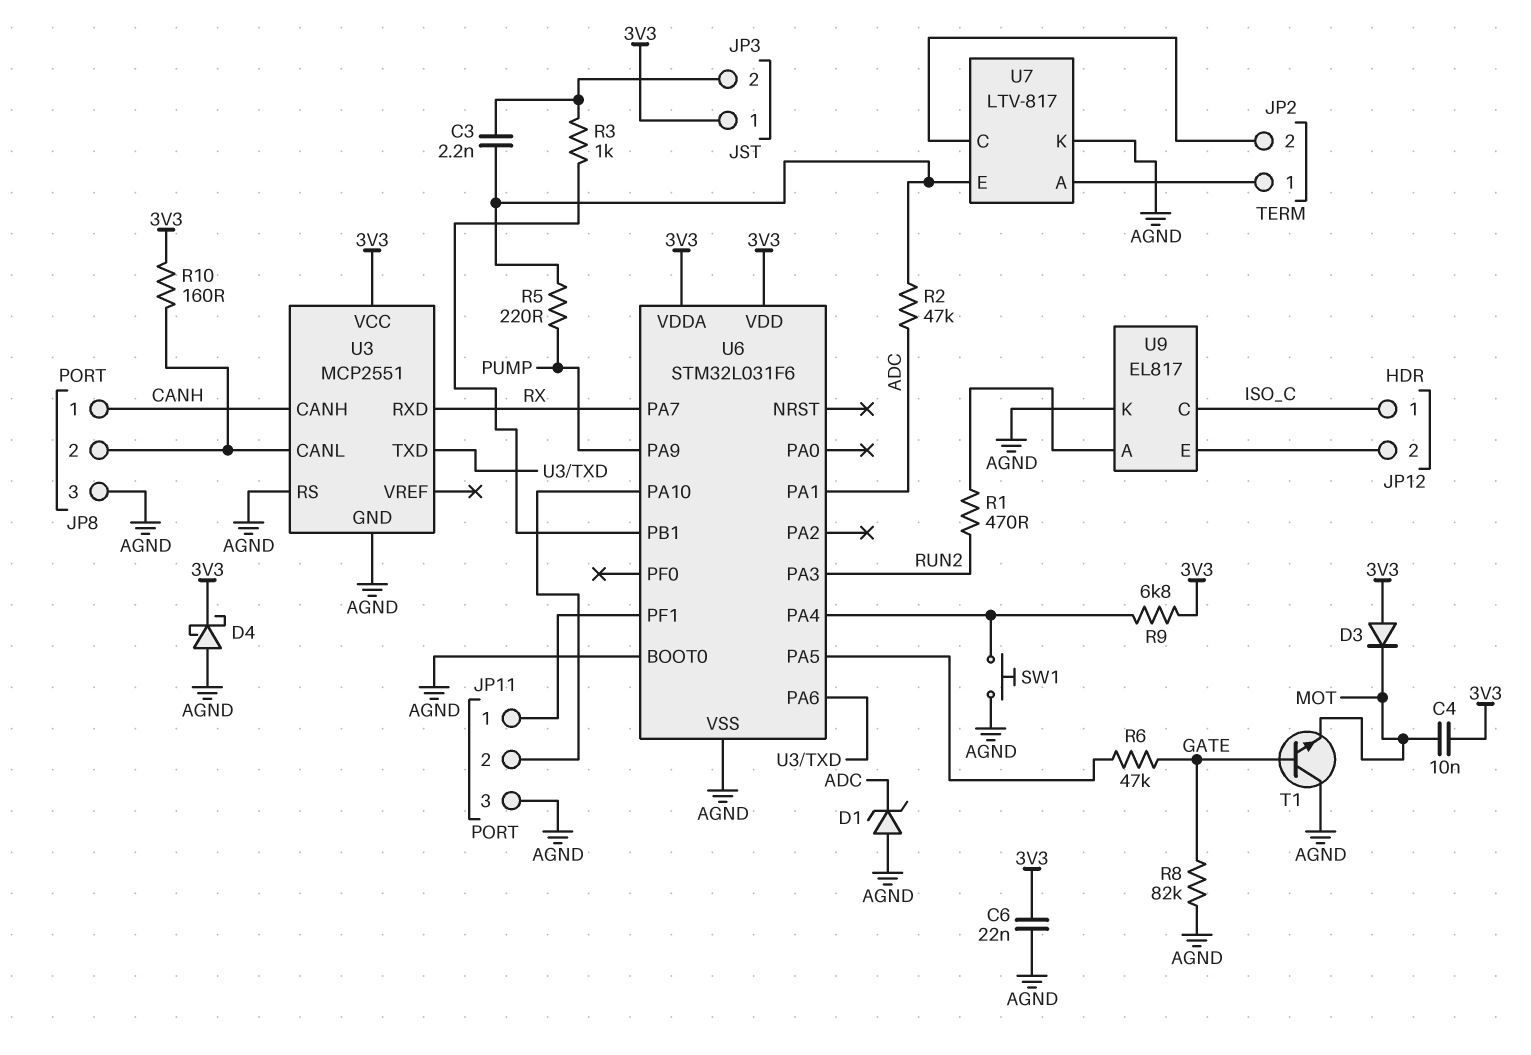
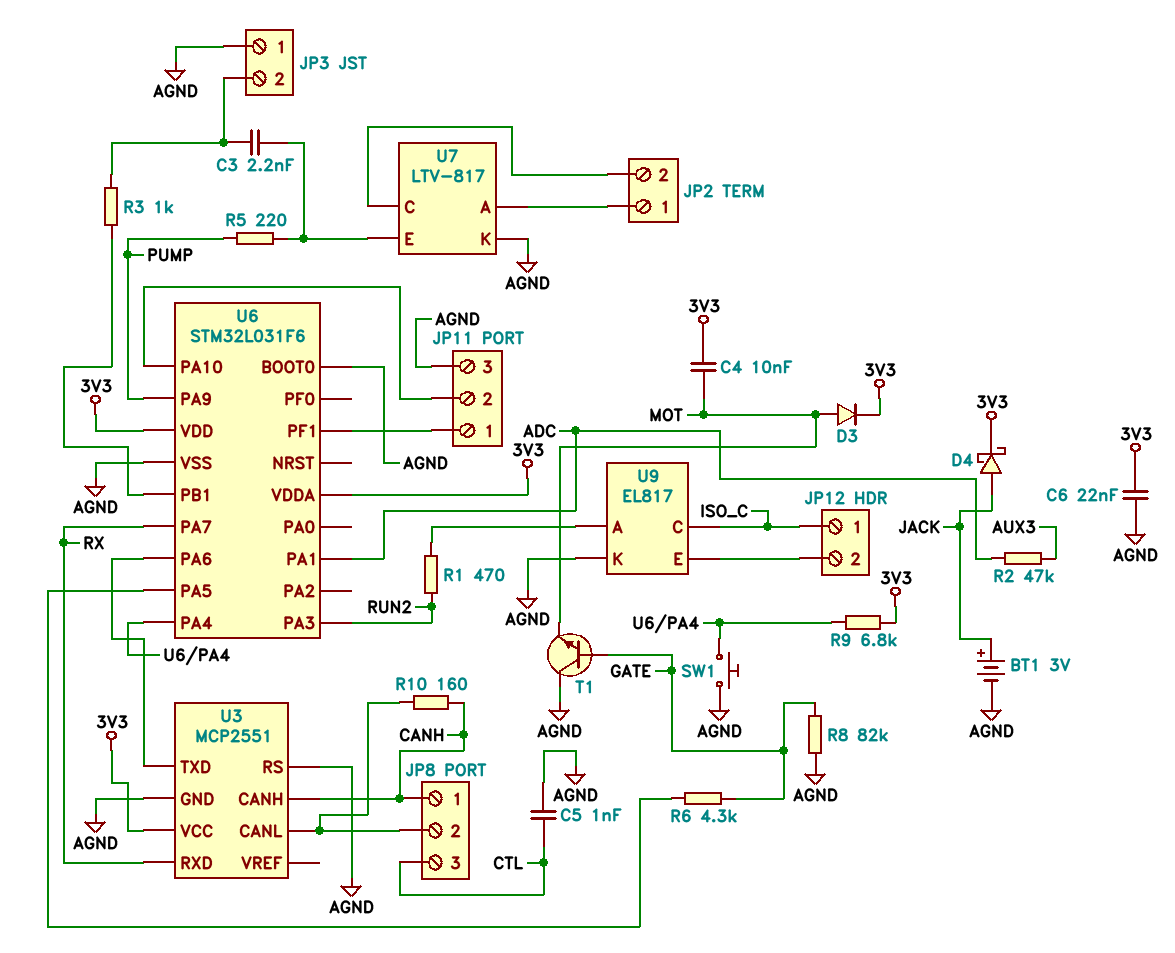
BT1: none -> 3V (plus JACK, minus AGND)
C5: none -> 1nF (AGND, CTL)
D1: zener (A AGND, K ADC) -> none
D3: diode (A 3V3, K MOT) -> diode (A MOT, K 3V3)
D4: schottky (A AGND, K 3V3) -> schottky (A JACK, K 3V3)
JP3 pin 1: 3V3 -> AGND
JP8 pin 3: AGND -> CTL
R2: 47k (ADC, U7/E) -> 47k (ADC, AUX3)
R6: 47k (GATE, U6/PA5) -> 4.3k (GATE, U6/PA5)
R10: 160 (3V3, JP8/2) -> 160 (CANH, JP8/2)

